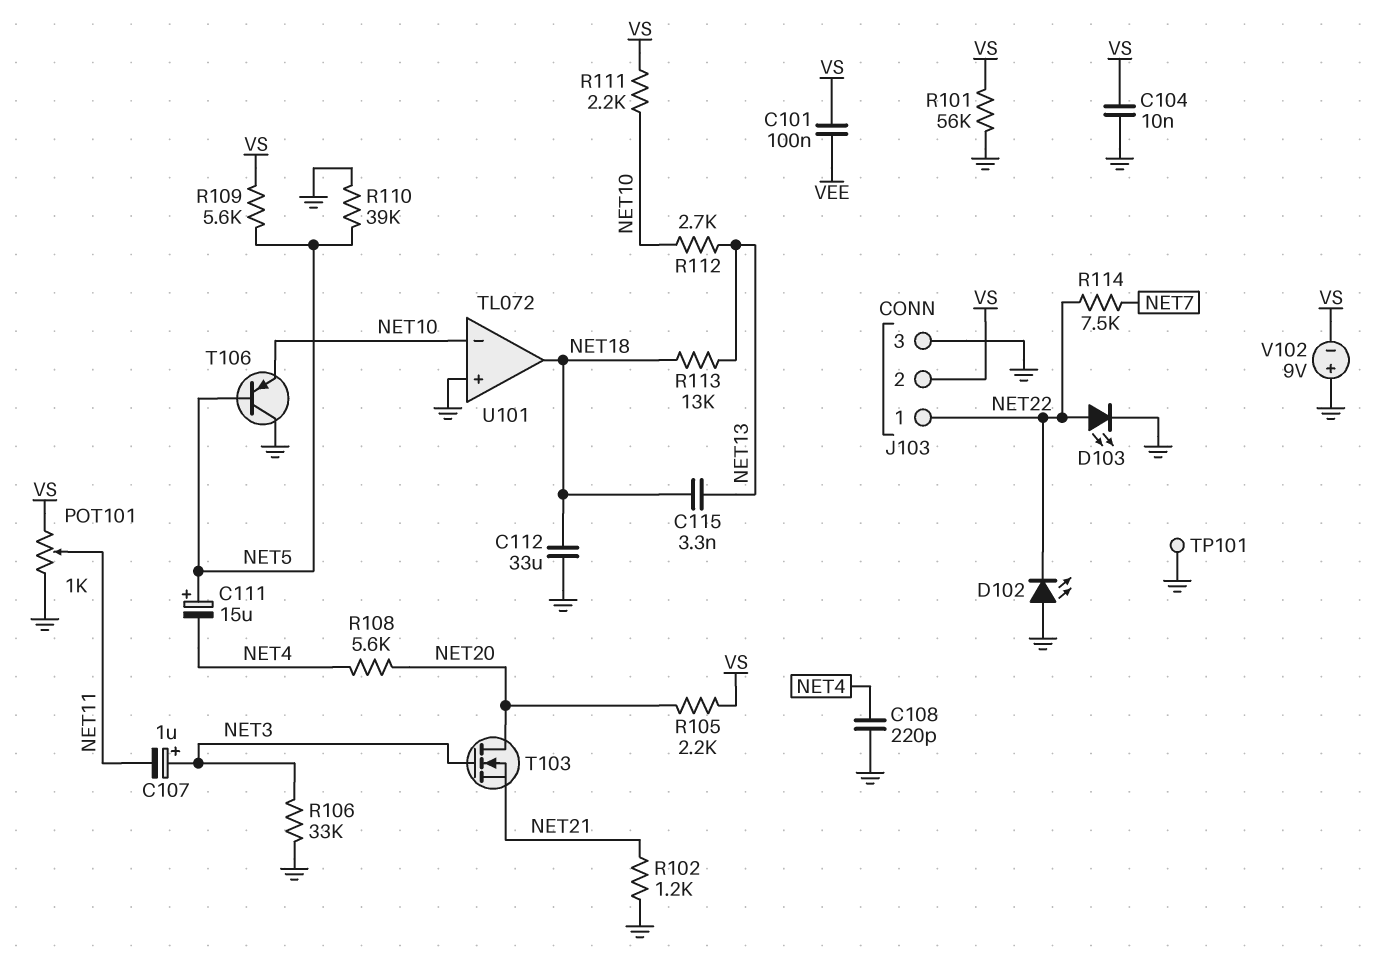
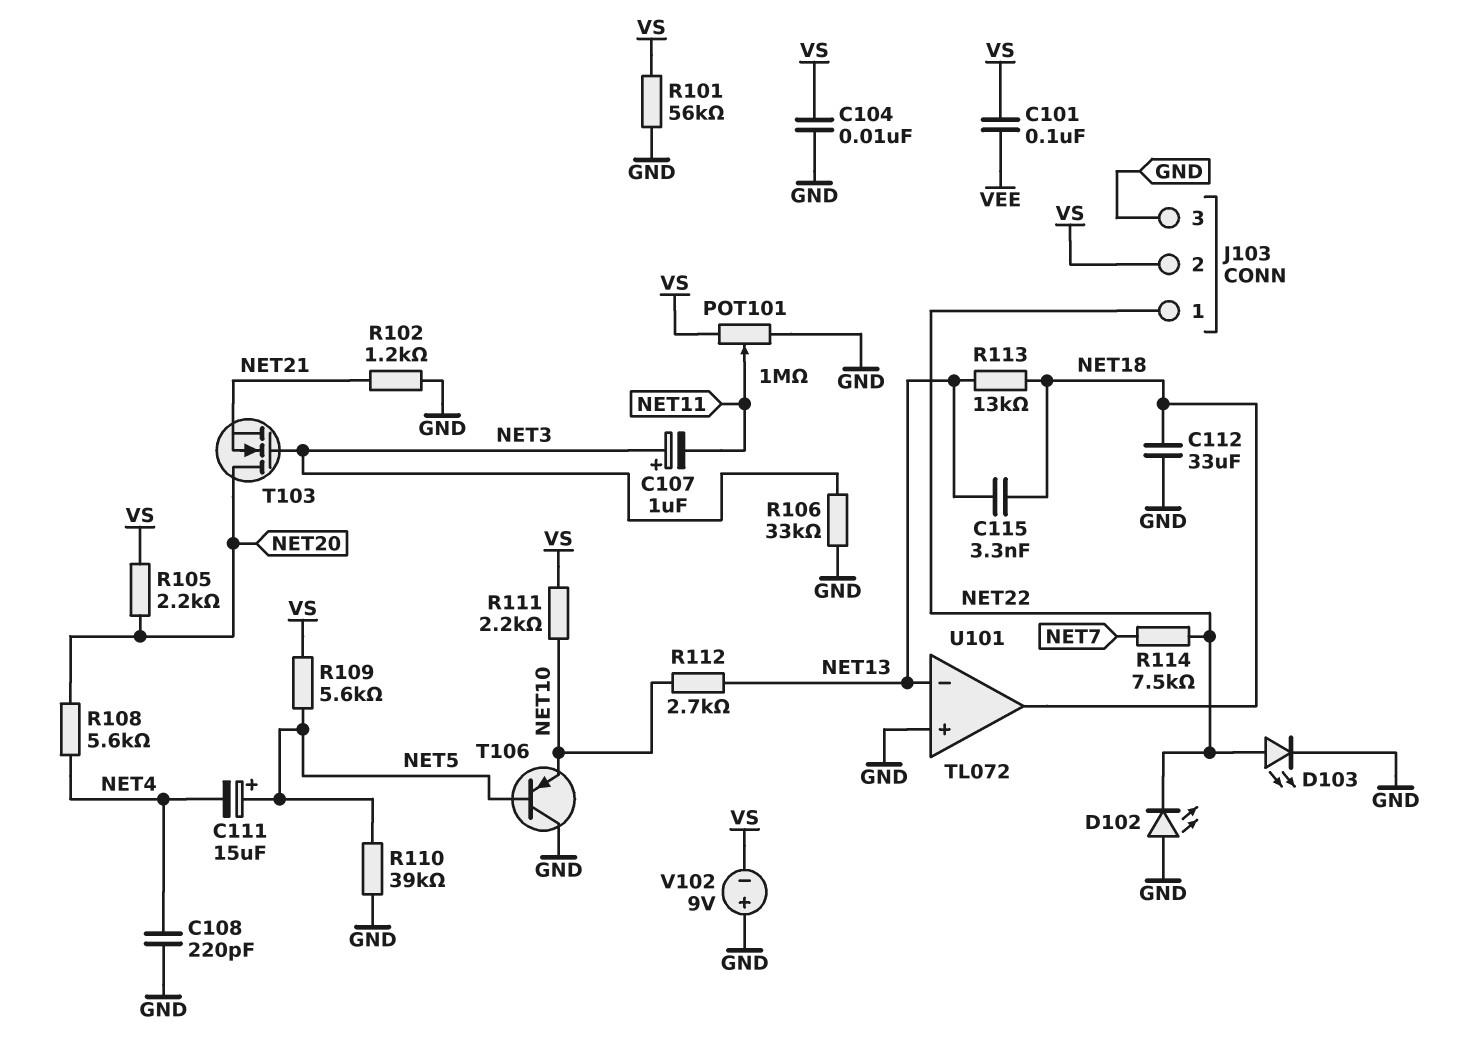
POT101: 1k (GND, VS, wiper NET11) -> 1M (GND, VS, wiper NET11)
TP101: test point (GND) -> none
U101 pin in-: NET10 -> NET13

